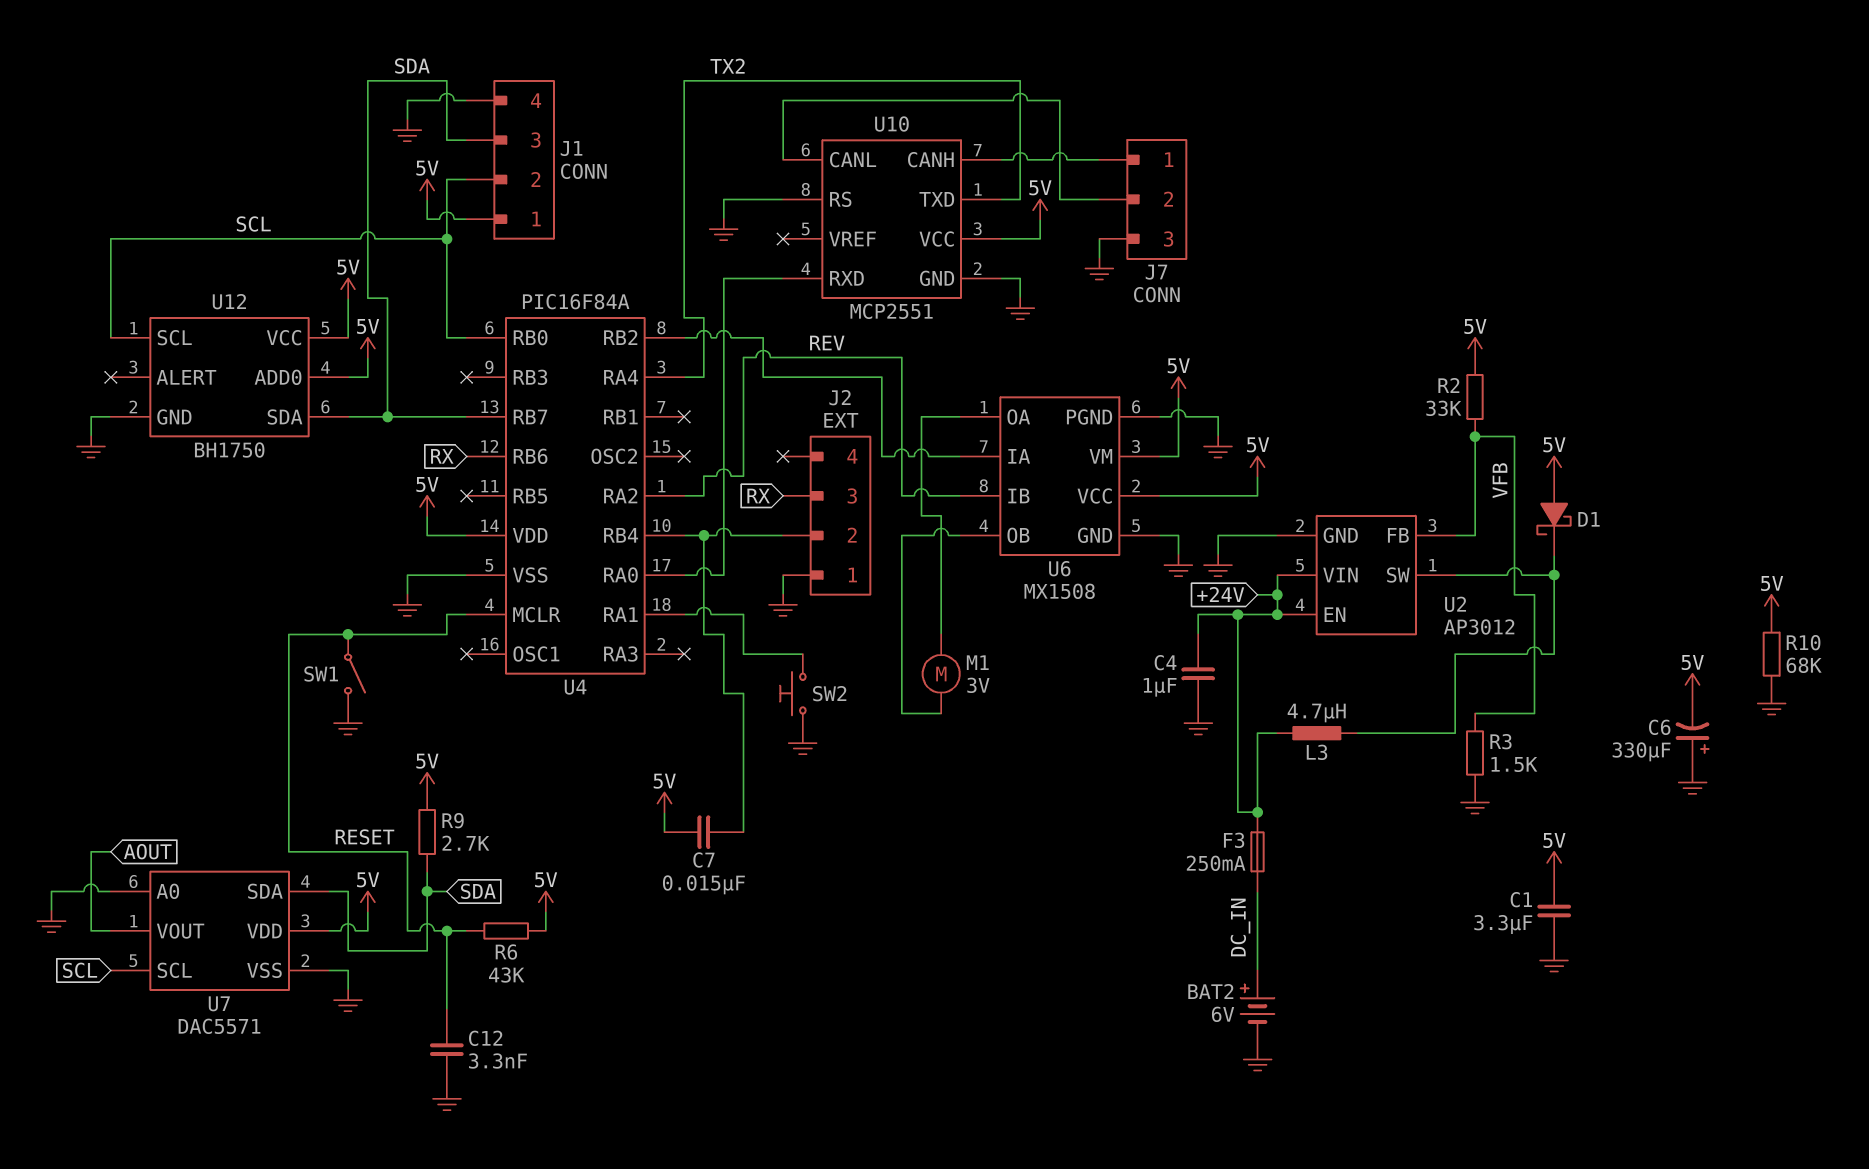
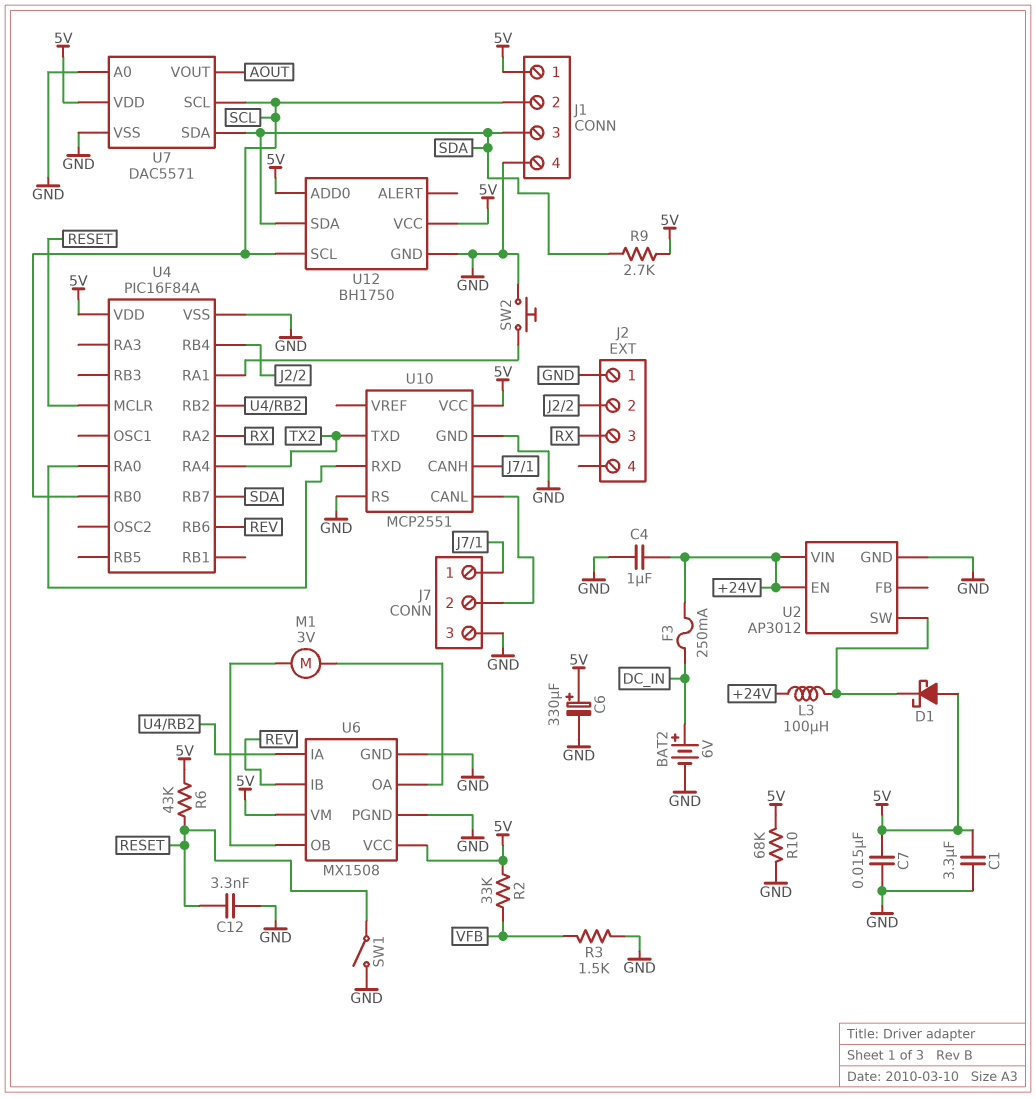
C6: 330uF (plus GND, minus 5V) -> 330uF (plus 5V, minus GND)
C7: 15nF (5V, J2/2) -> 15nF (5V, GND)
L3: 4.7uH (+24V, U2/SW) -> 100uH (+24V, U2/SW)
U2 pin FB: VFB -> none
U4 pin RA2: REV -> RX
U4 pin RB6: RX -> REV

